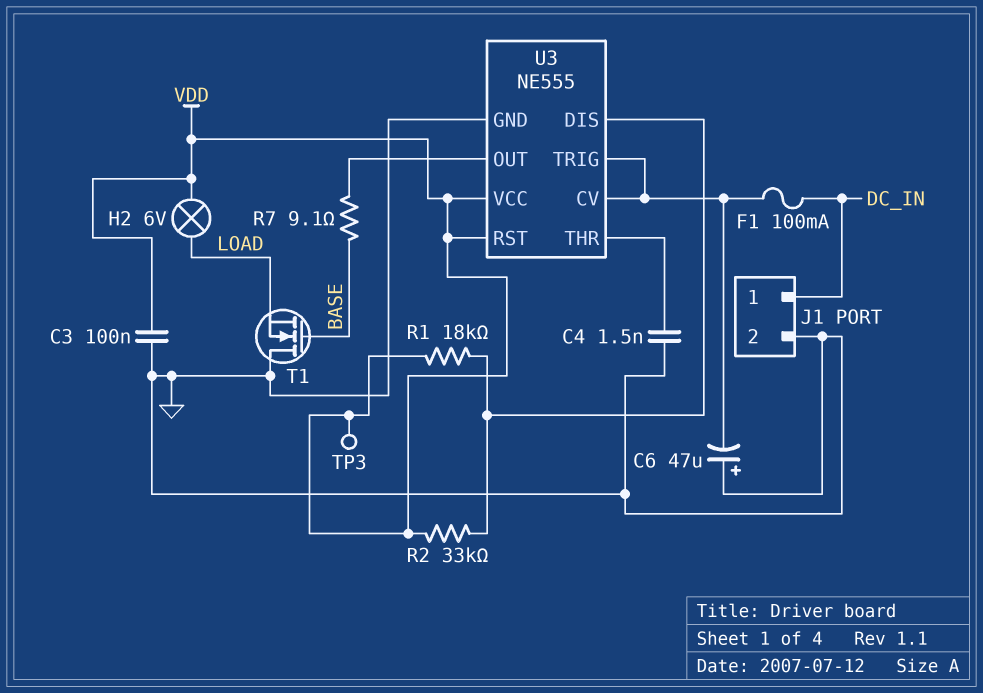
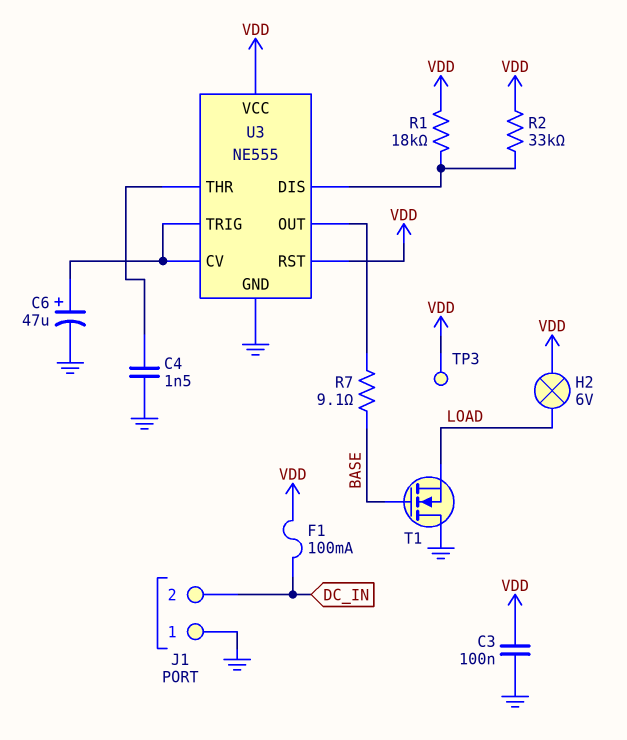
C6: 47uF (plus GND, minus U3/CV) -> 47uF (plus U3/CV, minus GND)
F1: 100mA (DC_IN, U3/CV) -> 100mA (DC_IN, VDD)
J1 pin 1: DC_IN -> GND
J1 pin 2: GND -> DC_IN

